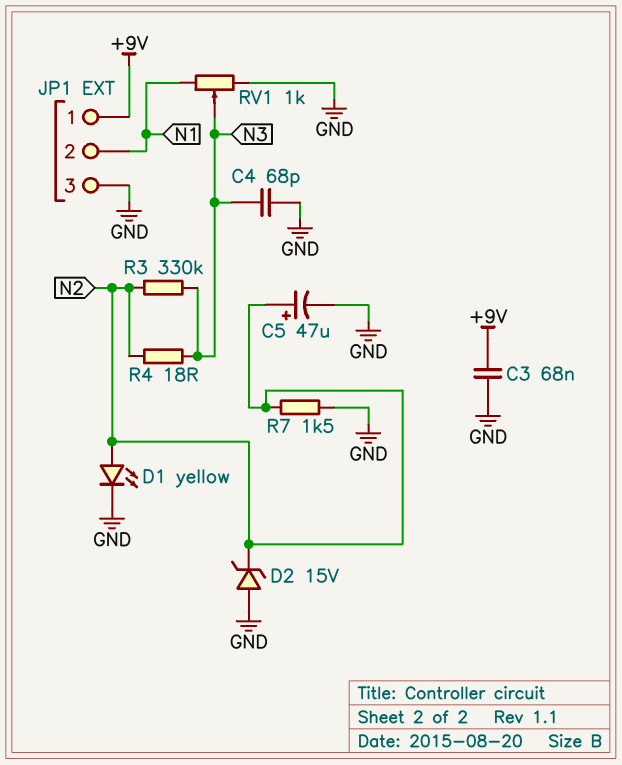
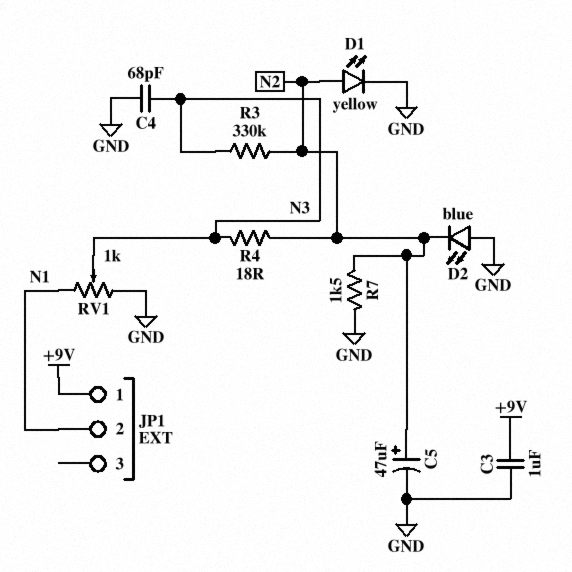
C3: 68nF (+9V, GND) -> 1uF (+9V, GND)
D2: zener 15V (A GND, K N2) -> LED blue (A GND, K N2)
JP1 pin 3: GND -> none

